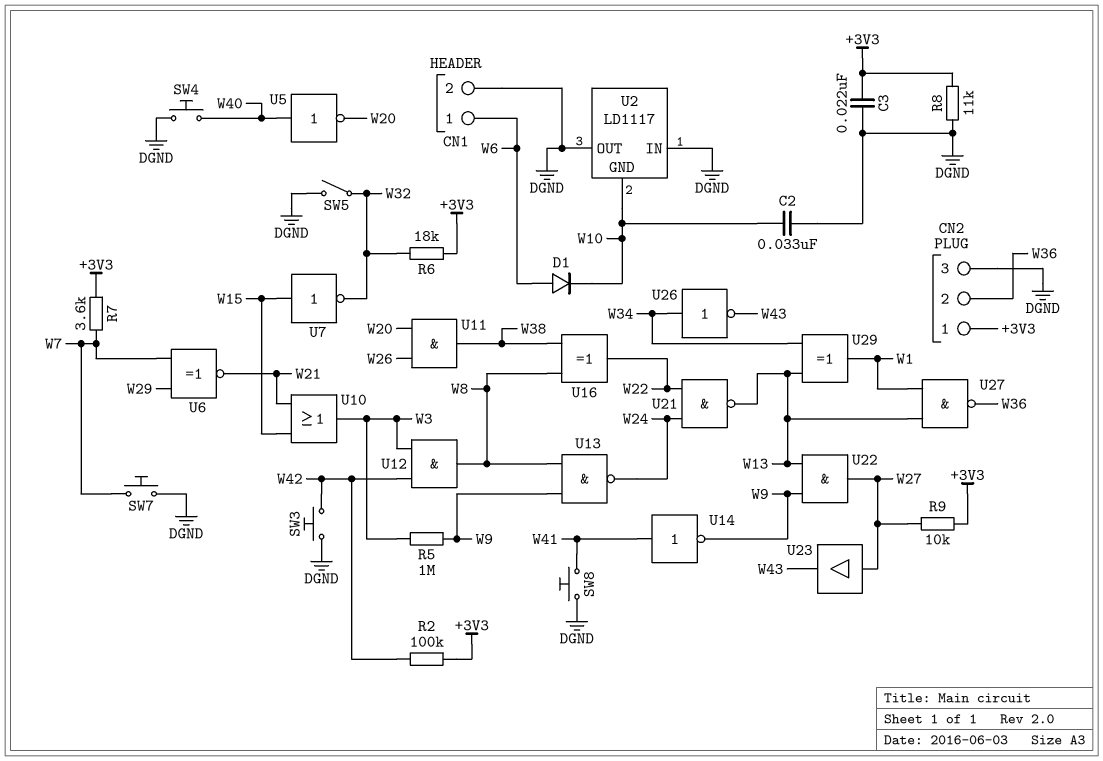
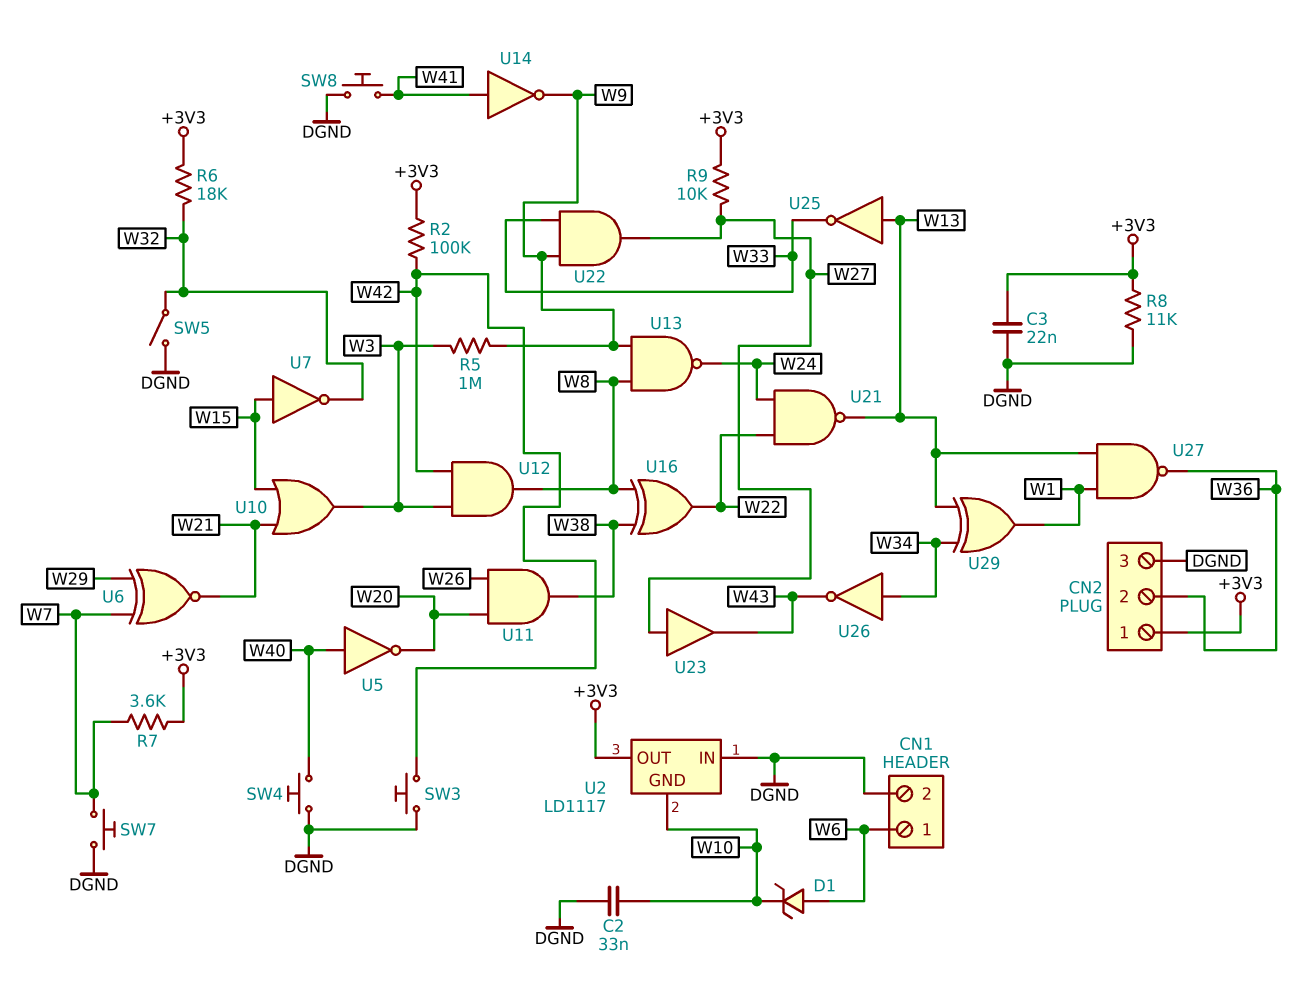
D1: diode (A W6, K W10) -> zener (A W6, K W10)
U2 pin OUT: DGND -> +3V3
U22: AND (in W9, in W13, out W27) -> AND (in W9, in W33, out W27)
U25: none -> NOT (in W13, out W33)

